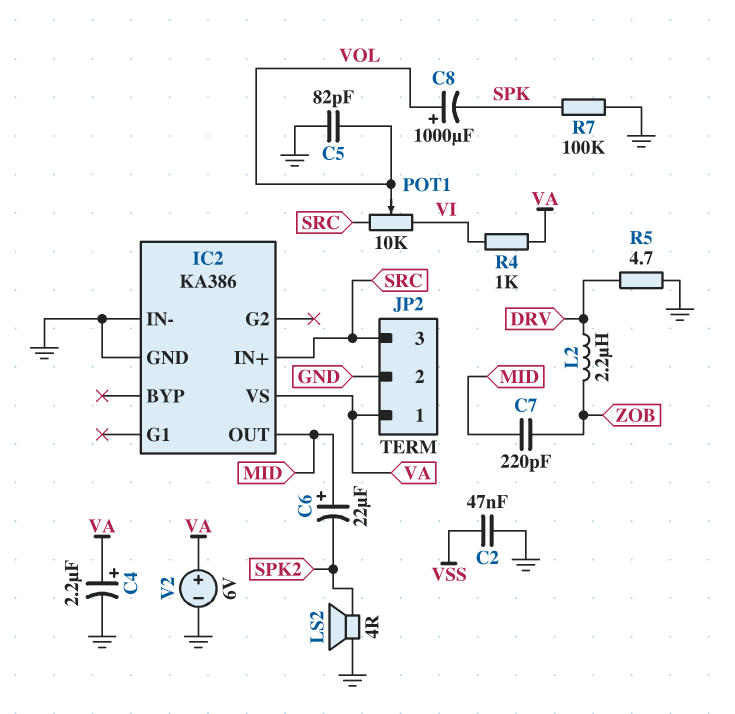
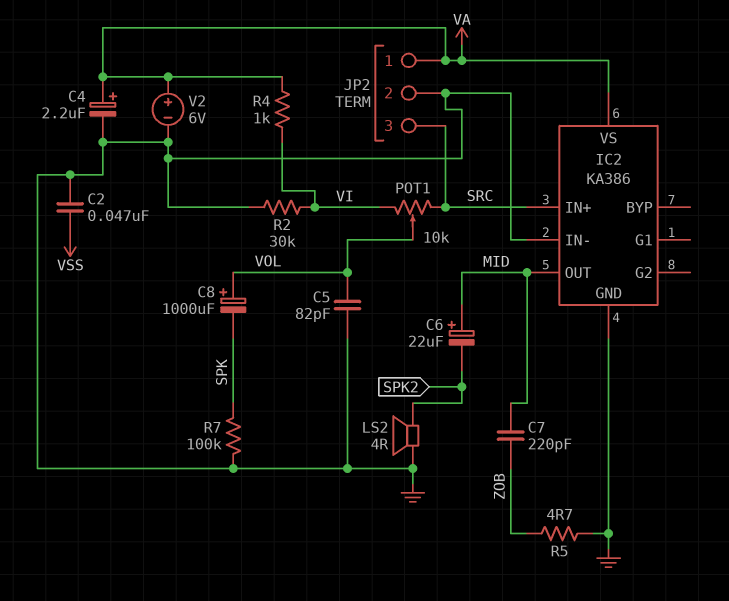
L2: 2.2uH (DRV, ZOB) -> none
R2: none -> 30k (GND, VI)
R5: 4.7 (DRV, GND) -> 4.7 (GND, ZOB)

